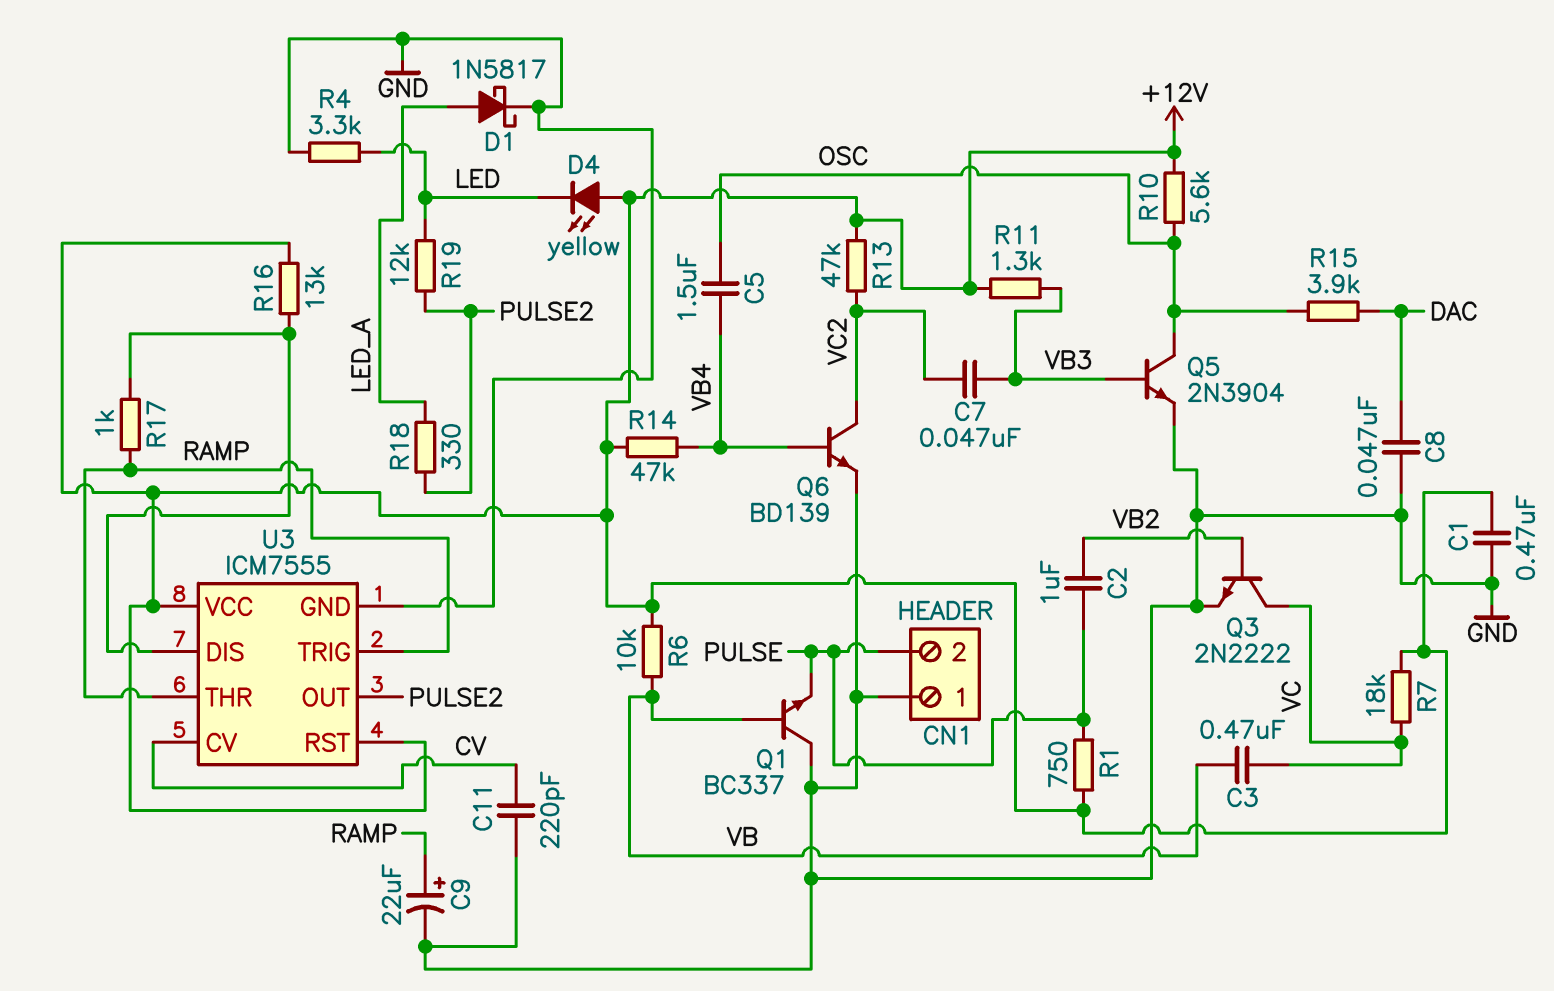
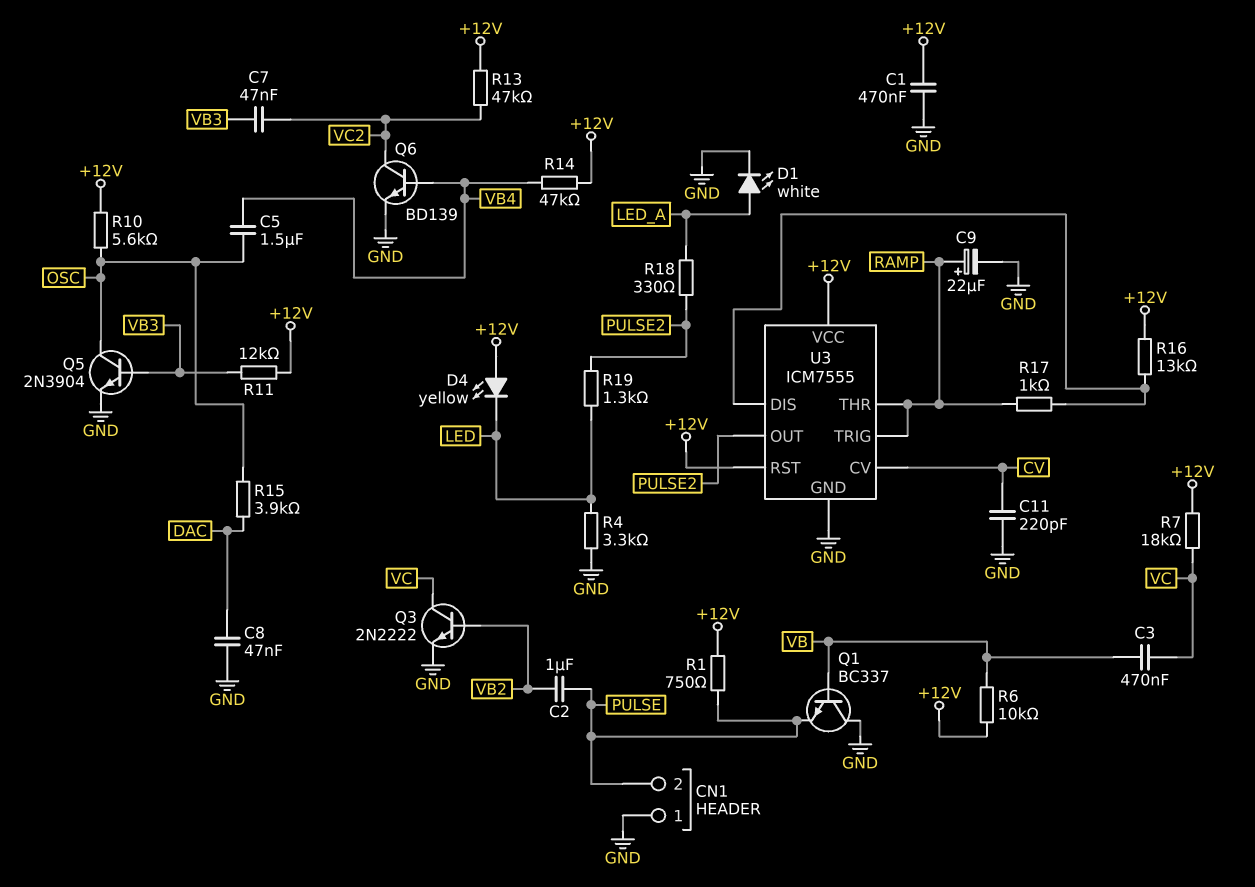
D1: schottky 1N5817 (A LED_A, K GND) -> LED white (A LED_A, K GND)
R11: 1.3k (+12V, VB3) -> 12k (+12V, VB3)
R19: 12k (LED, PULSE2) -> 1.3k (LED, PULSE2)

